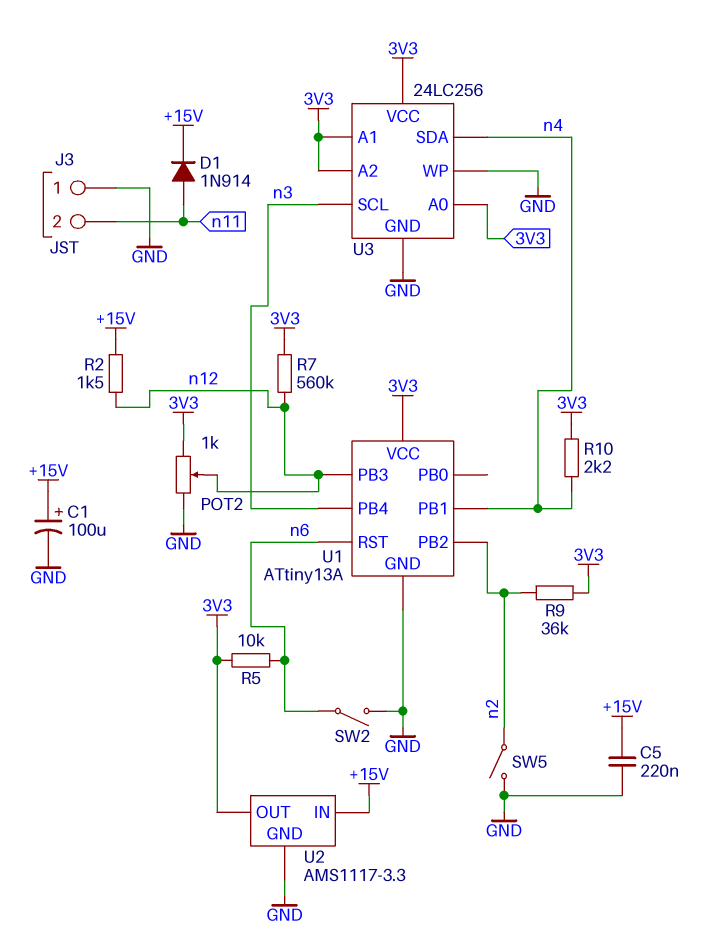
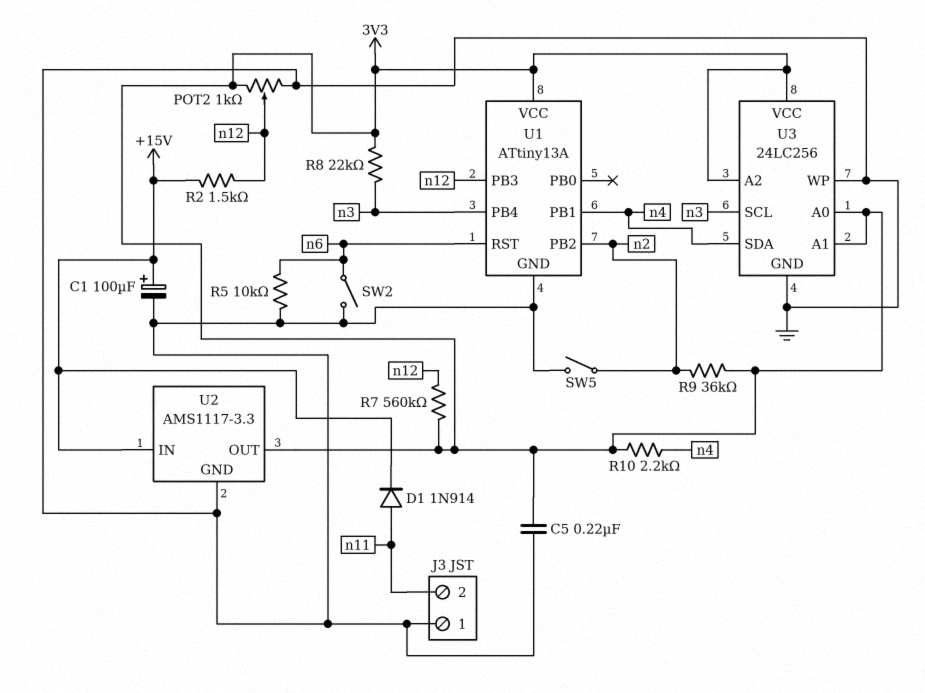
C5: 220nF (+15V, GND) -> 220nF (3V3, GND)
R5: 10k (3V3, n6) -> 10k (GND, n6)
R8: none -> 22k (3V3, n3)

